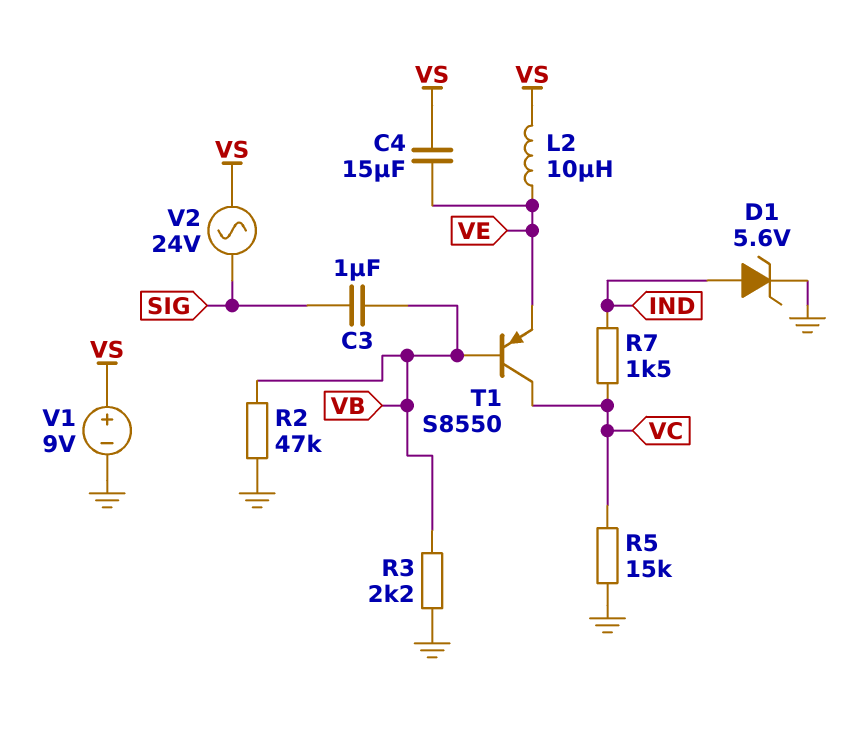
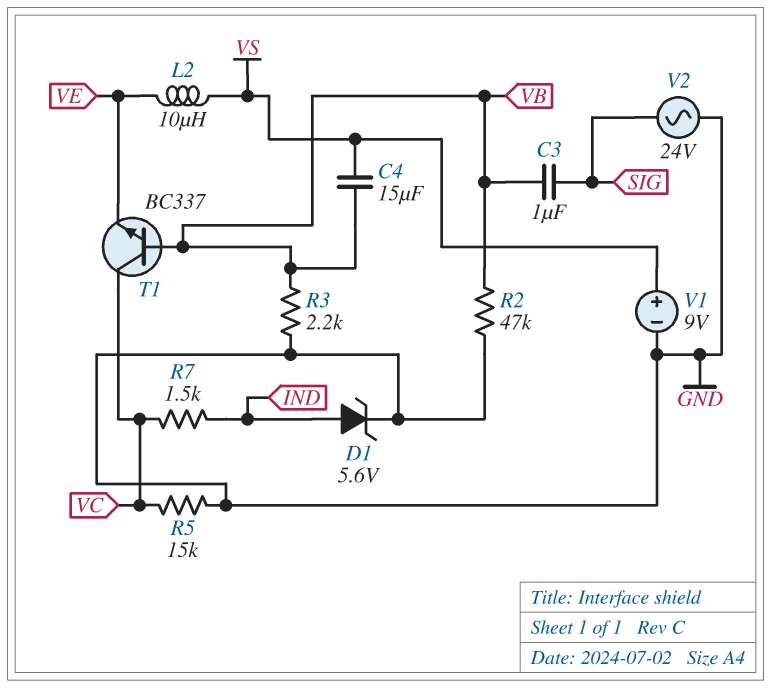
C4: 15uF (VE, VS) -> 15uF (VB, VS)
T1: PNP S8550 (B VB, C VC, E VE) -> NPN BC337 (B VB, C VC, E VE)
V2: AC 24V (SIG, VS) -> AC 24V (GND, SIG)

